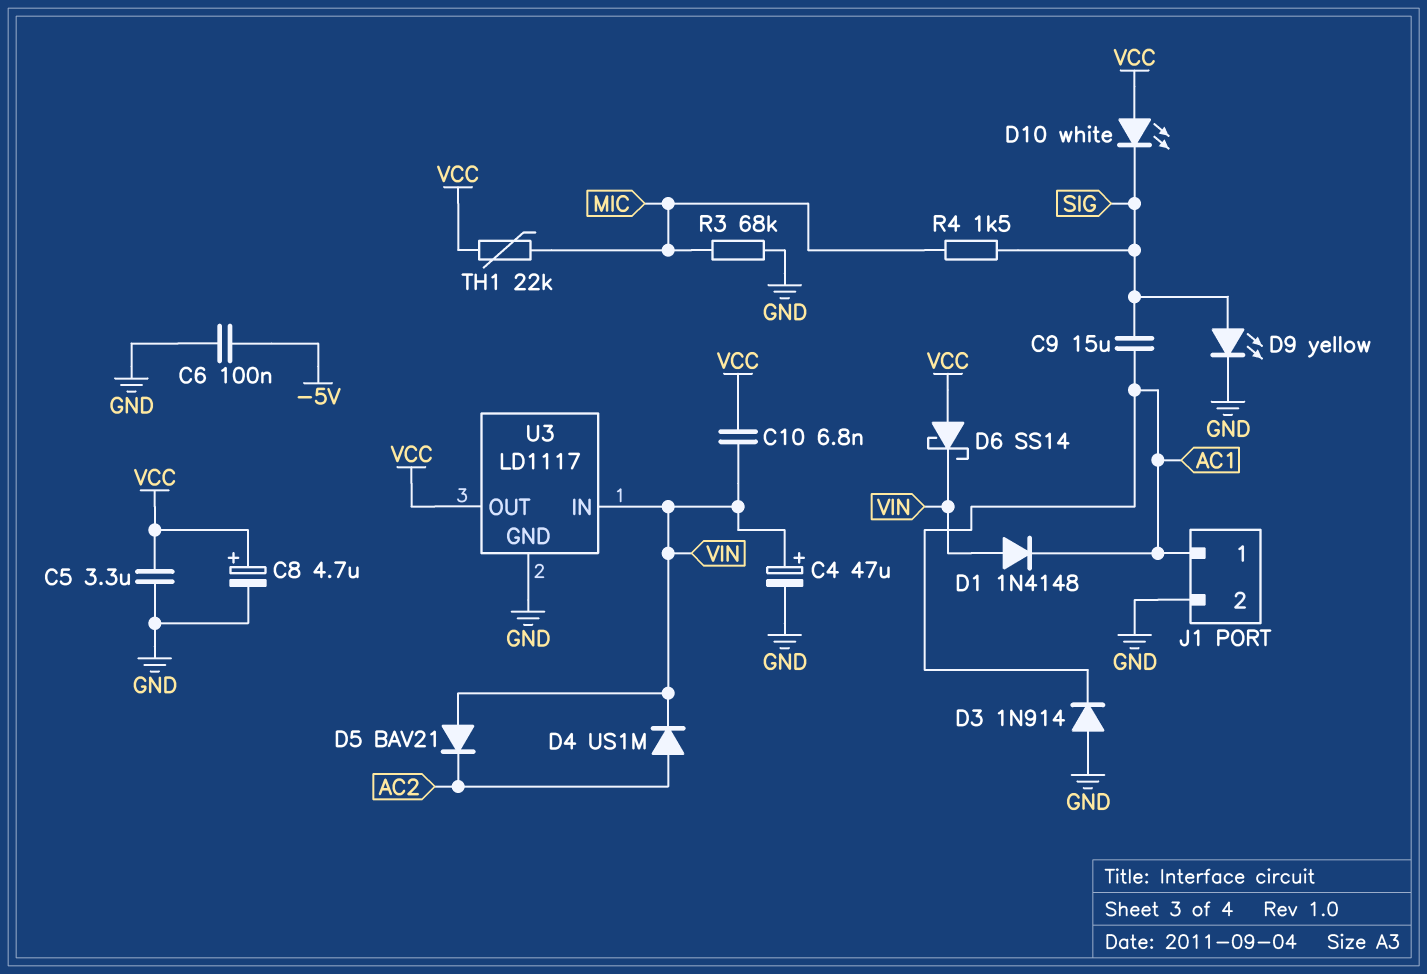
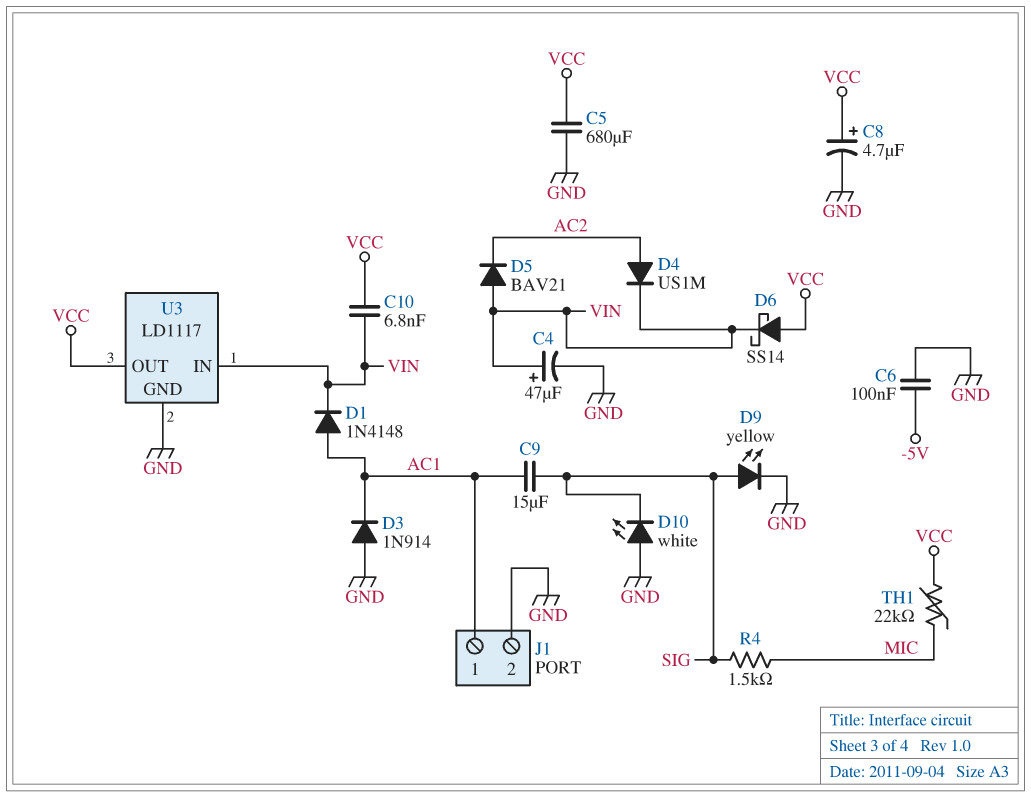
C5: 3.3uF (GND, VCC) -> 680uF (GND, VCC)
D1: diode 1N4148 (A VIN, K AC1) -> diode 1N4148 (A AC1, K VIN)
D10: LED white (A VCC, K SIG) -> LED white (A GND, K SIG)
R3: 68k (GND, MIC) -> none

